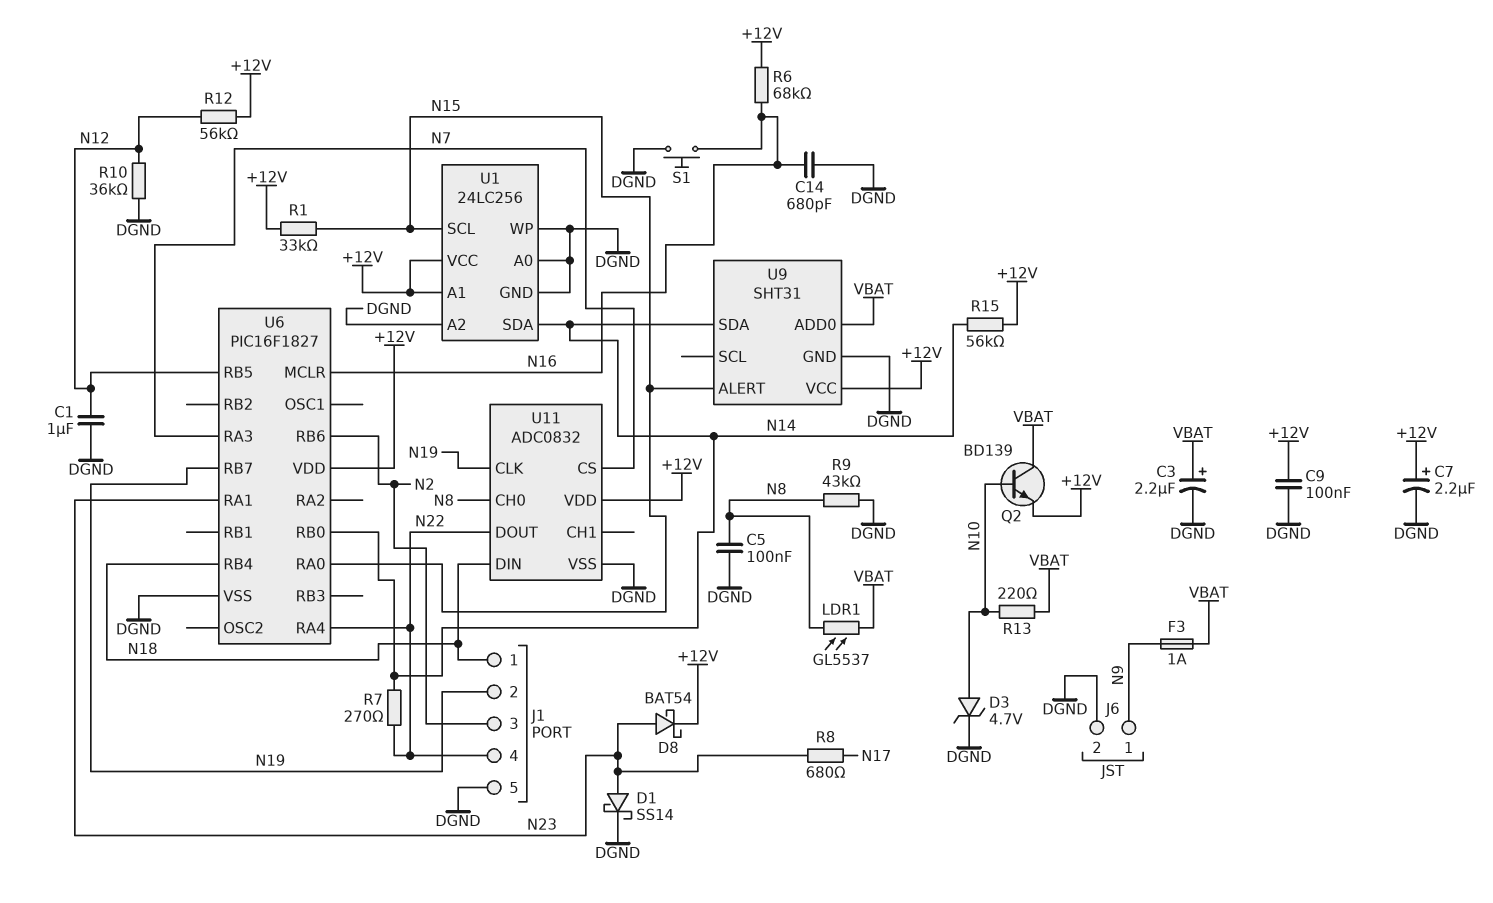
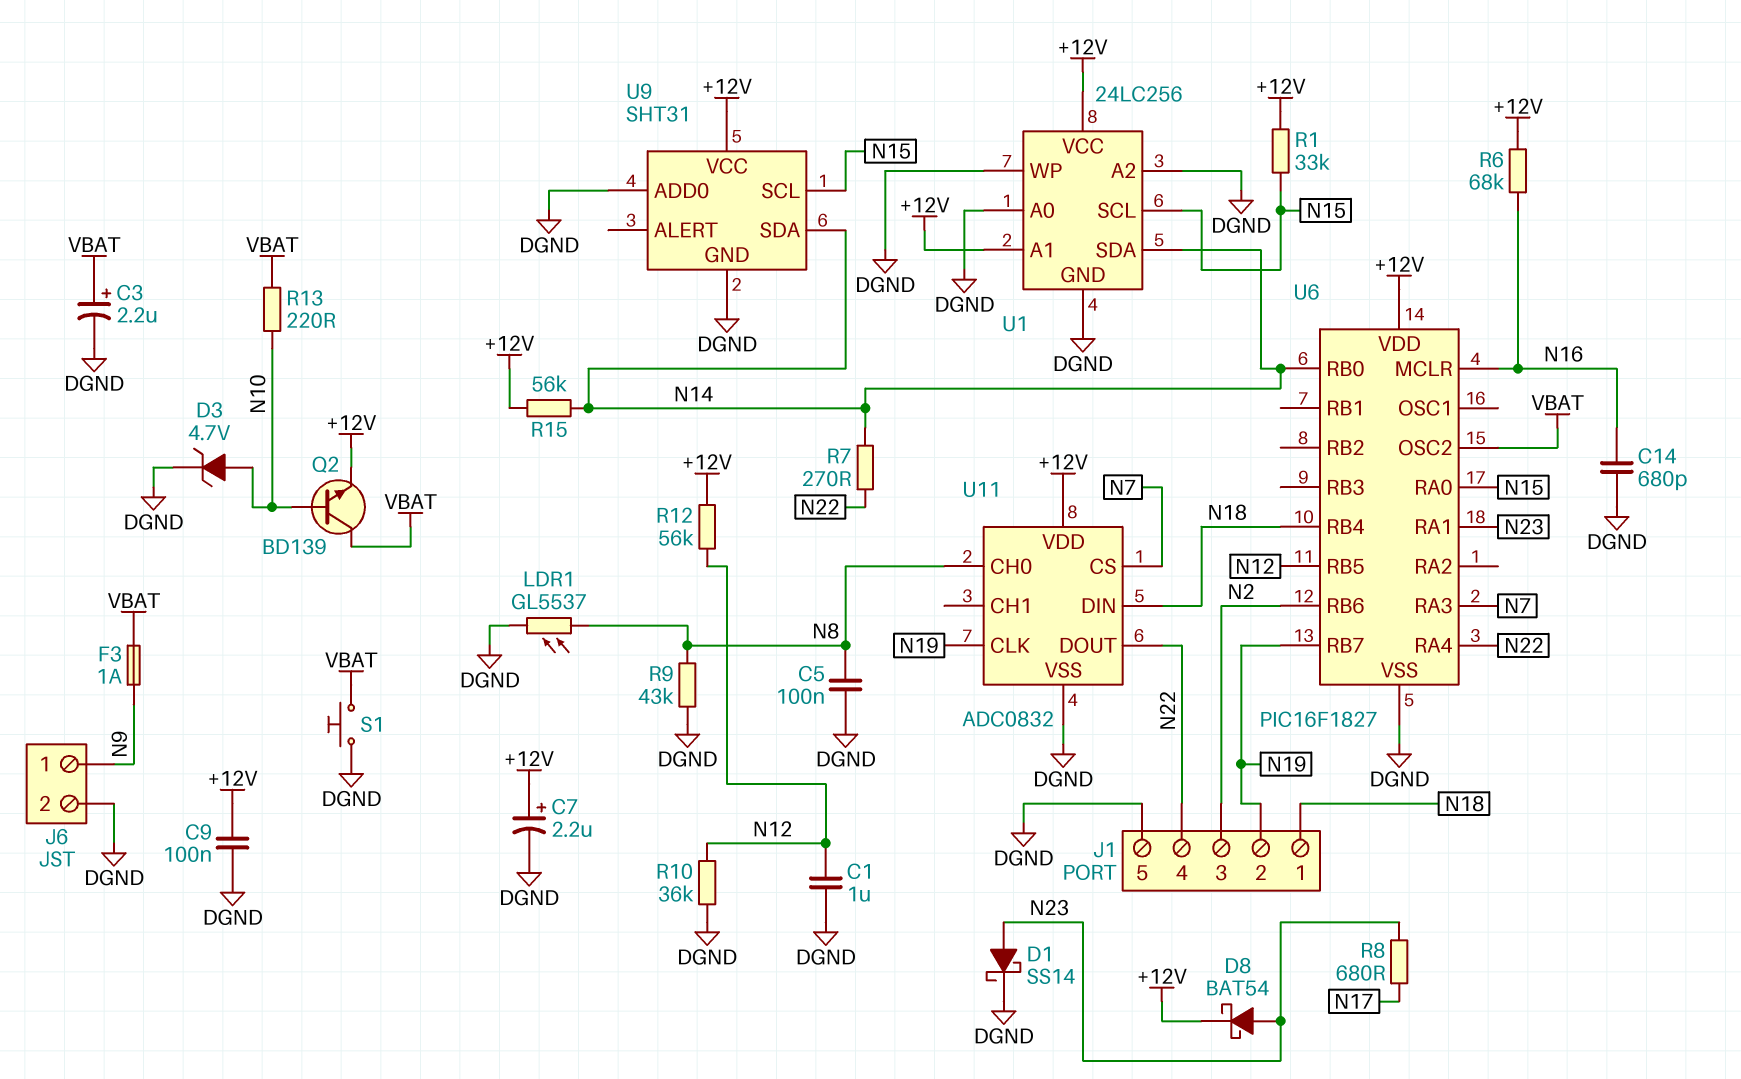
LDR1: GL5537 (N8, VBAT) -> GL5537 (DGND, N8)
S1: button (DGND, N16) -> button (DGND, VBAT)
U6 pin OSC2: none -> VBAT
U9 pin ADD0: VBAT -> DGND
U9 pin ALERT: N15 -> none
U9 pin SCL: none -> N15

